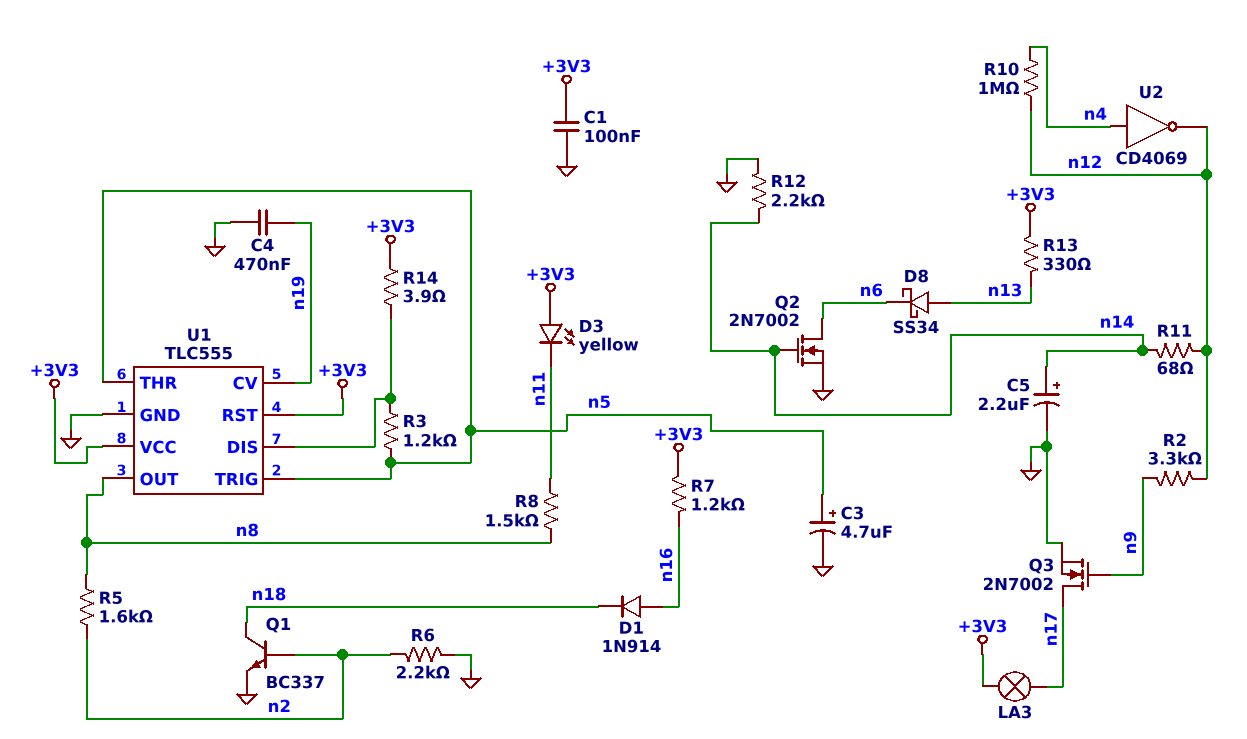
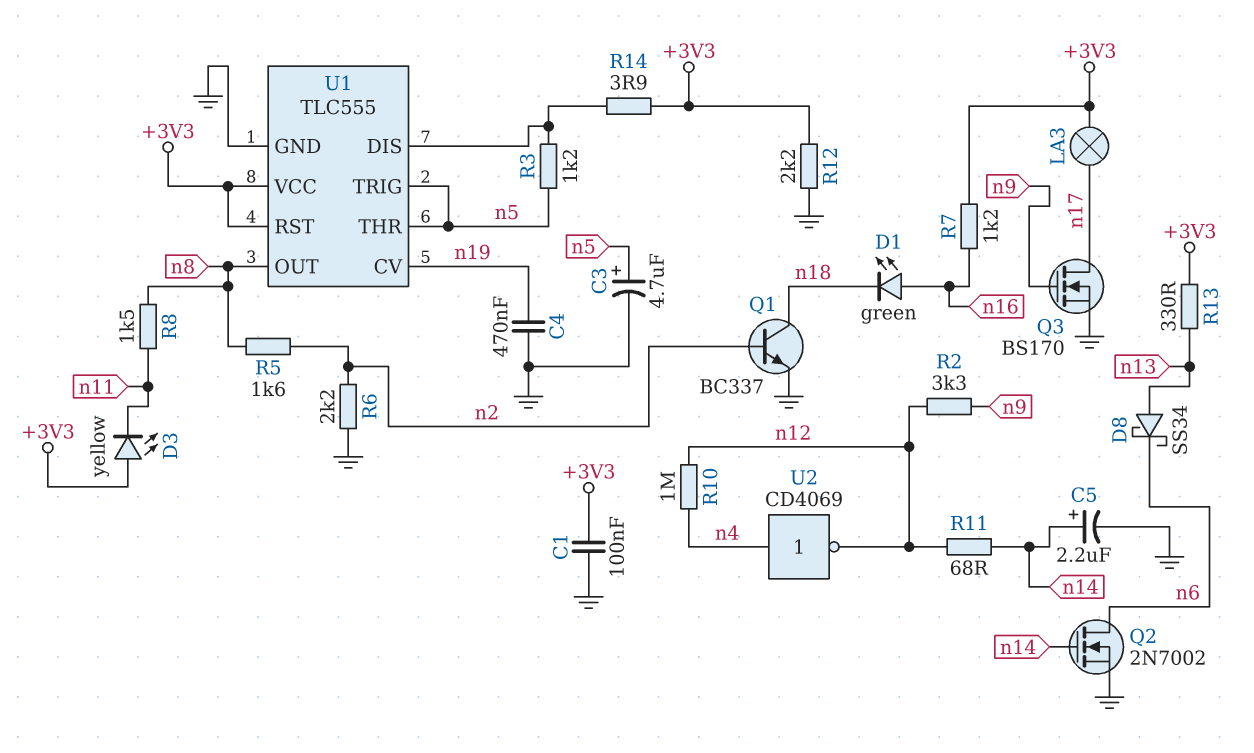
D1: diode 1N914 (A n16, K n18) -> LED green (A n16, K n18)
Q3: NMOS 2N7002 (G n9, D n17, S GND) -> NMOS BS170 (G n9, D n17, S GND)
R12: 2.2k (GND, n14) -> 2.2k (+3V3, GND)

